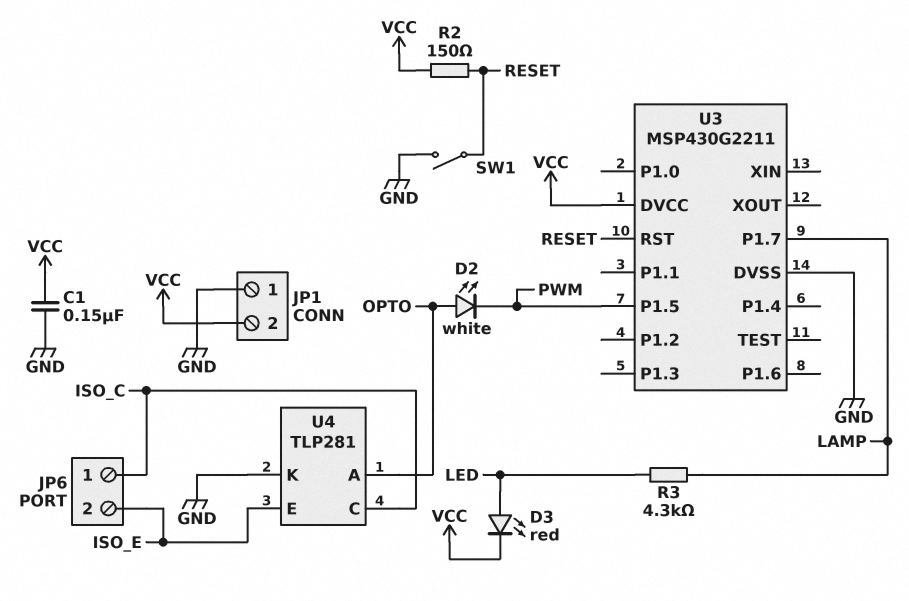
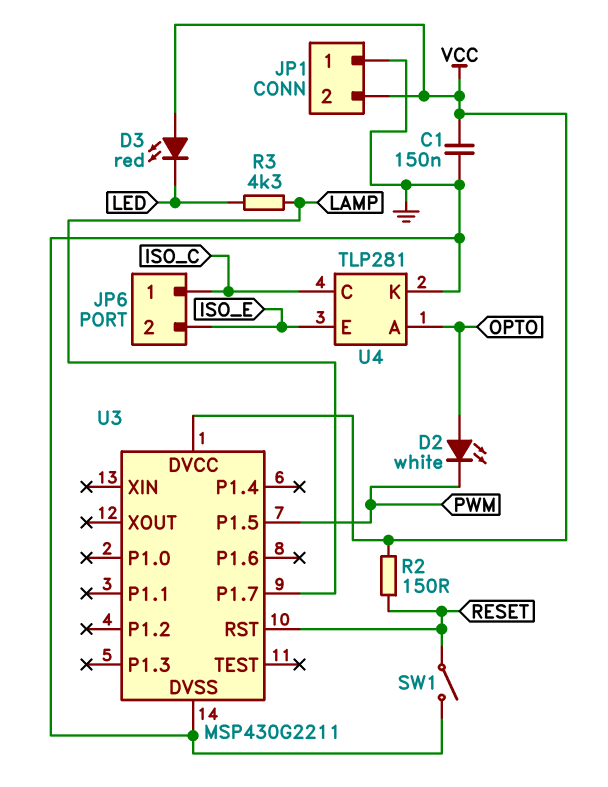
D3: LED red (A LED, K VCC) -> LED red (A VCC, K LED)

